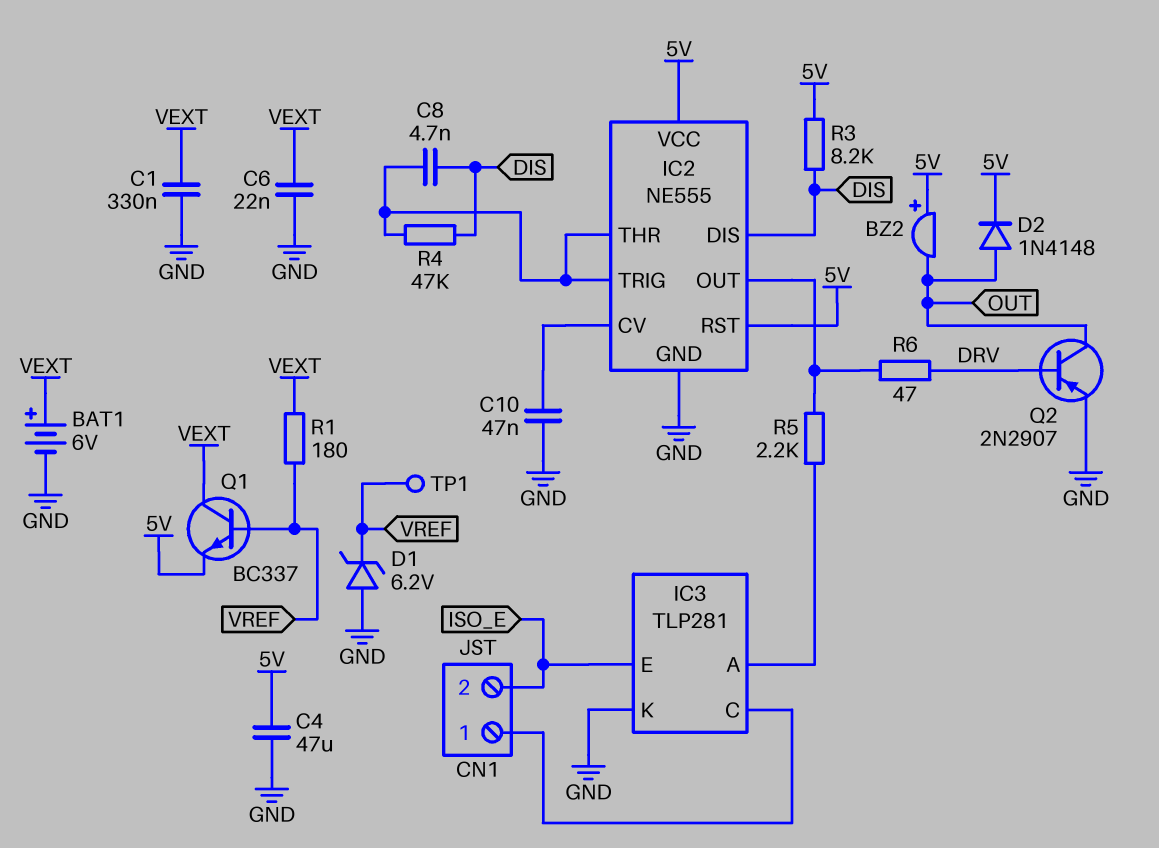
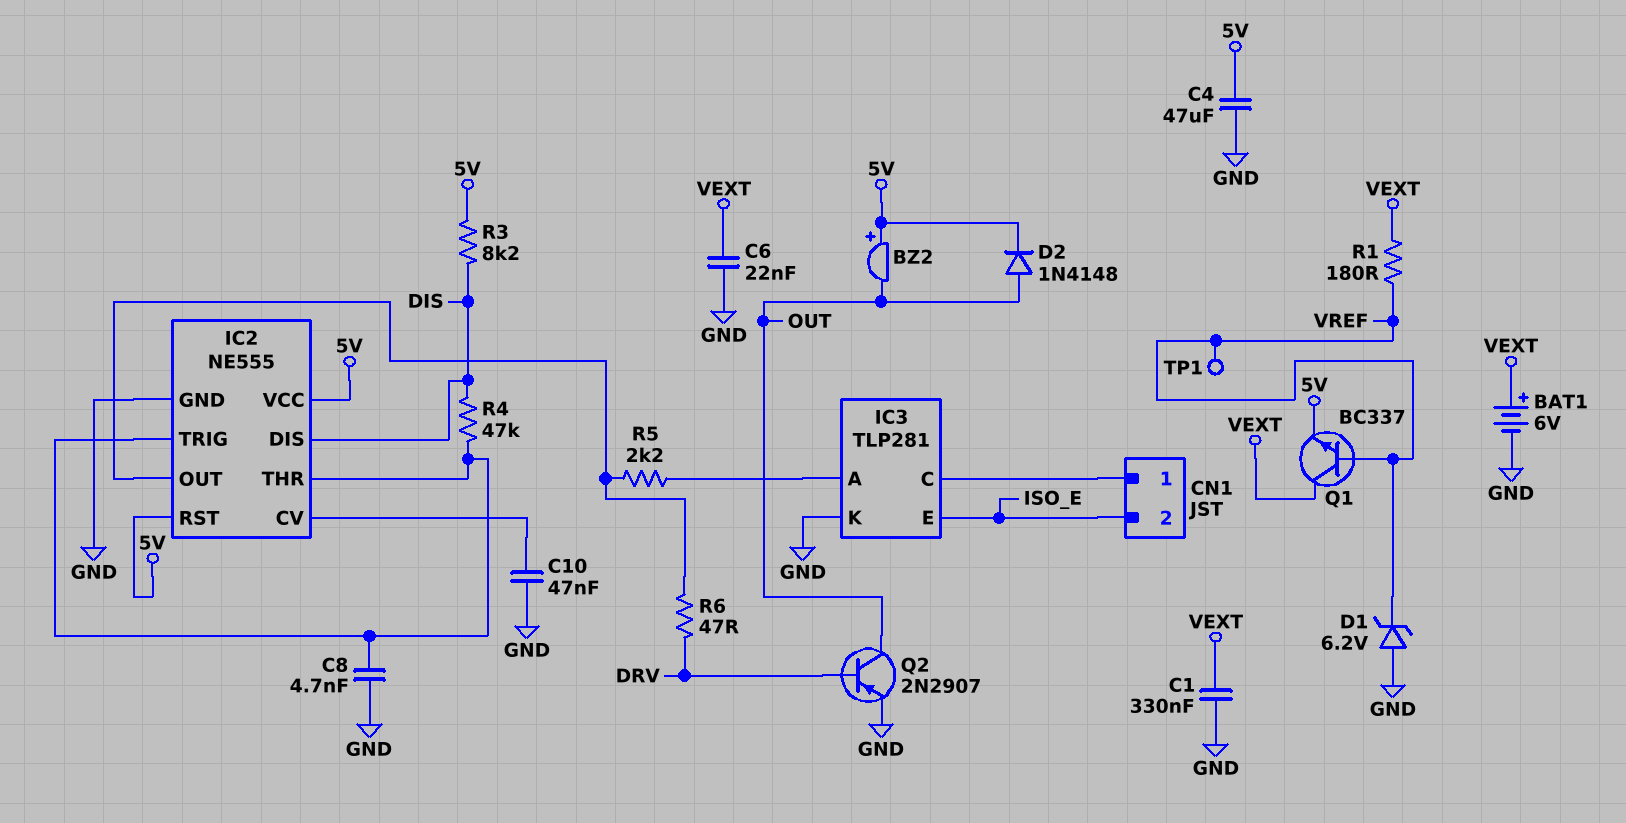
C8: 4.7nF (DIS, IC2/THR) -> 4.7nF (GND, IC2/THR)

